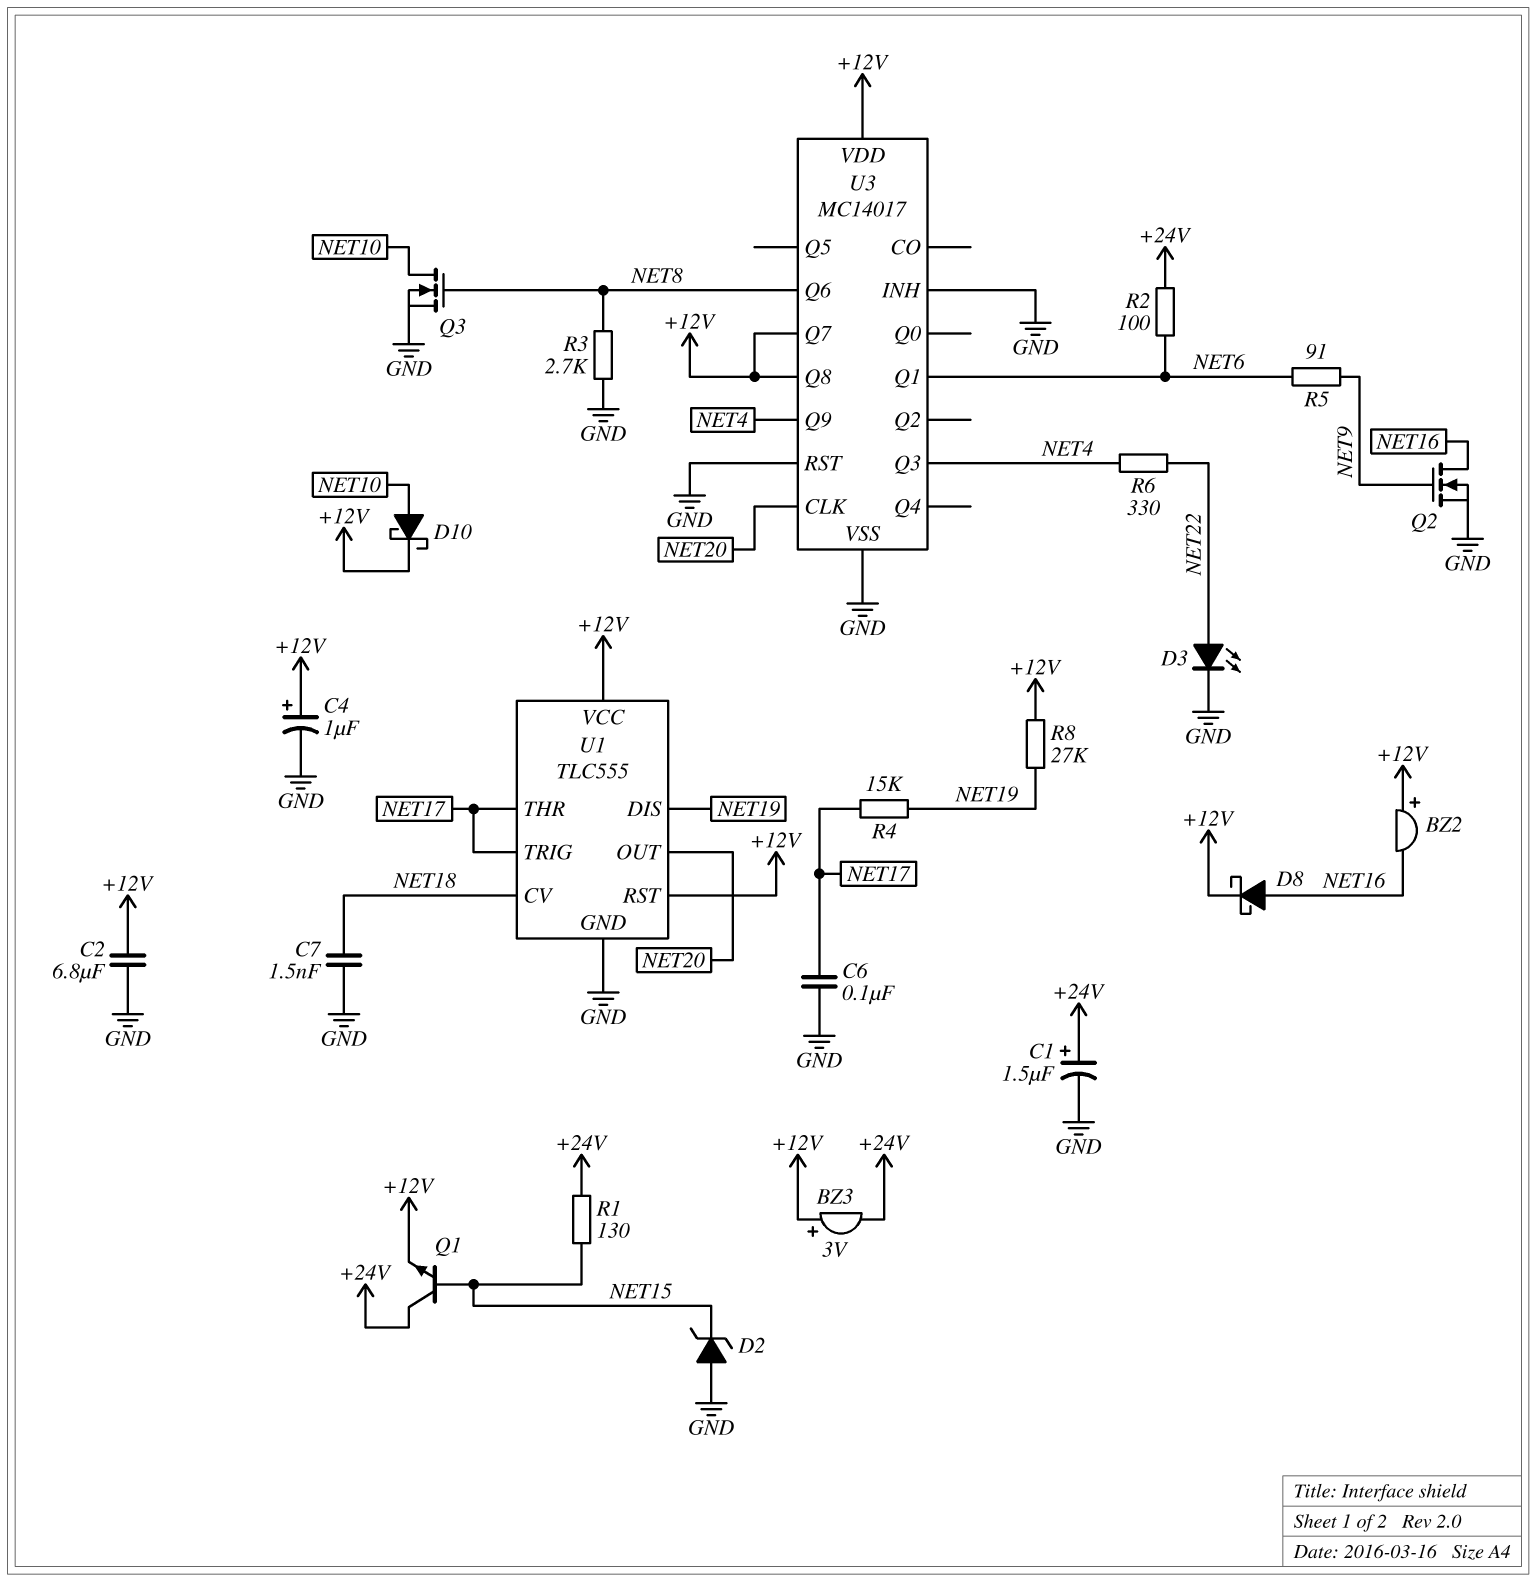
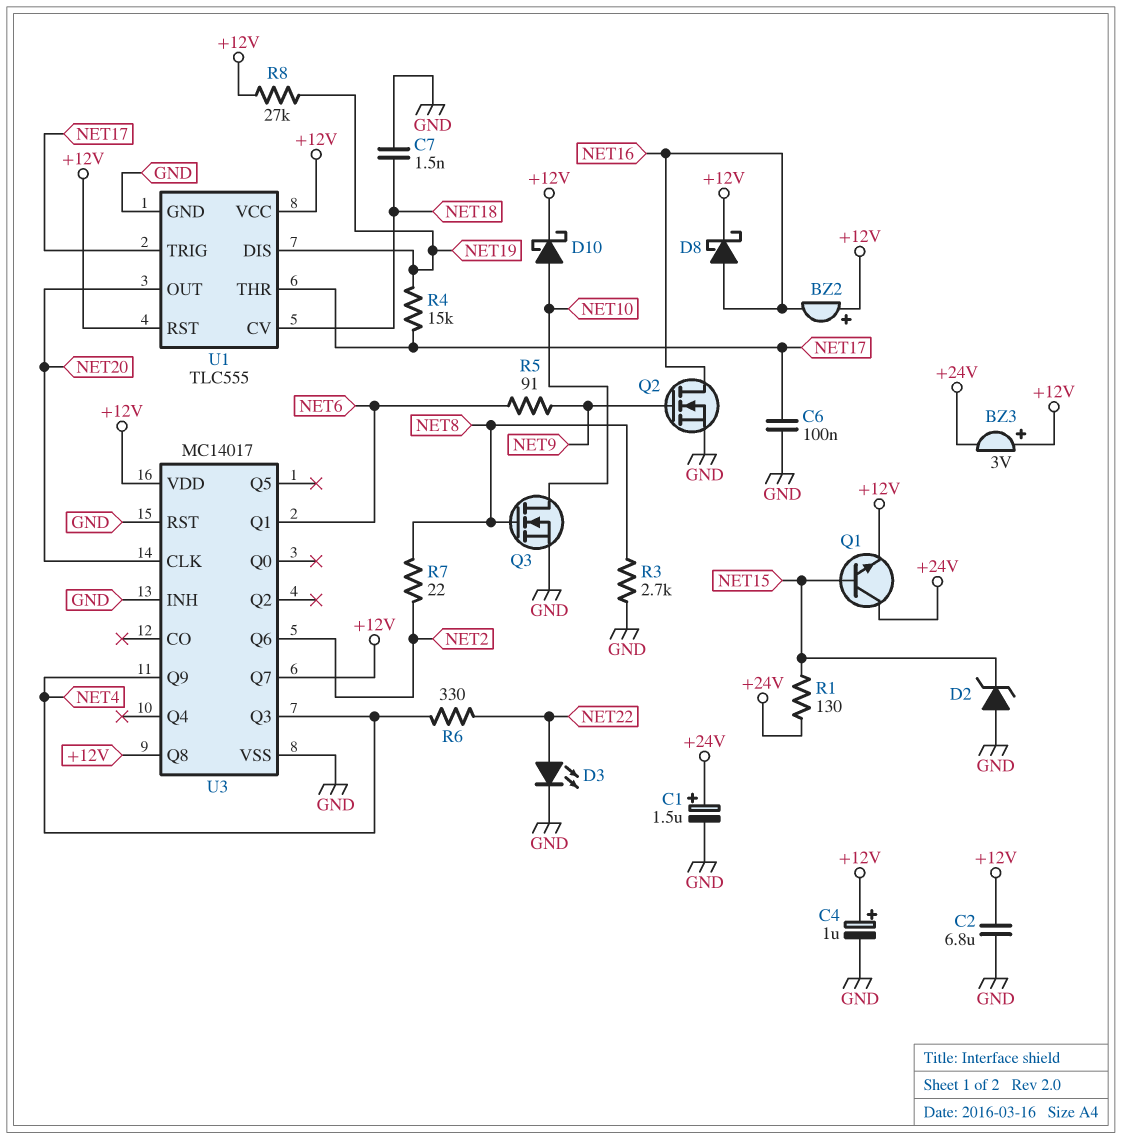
R2: 100 (+24V, NET6) -> none
R7: none -> 22 (NET2, NET8)
U3 pin Q6: NET8 -> NET2

